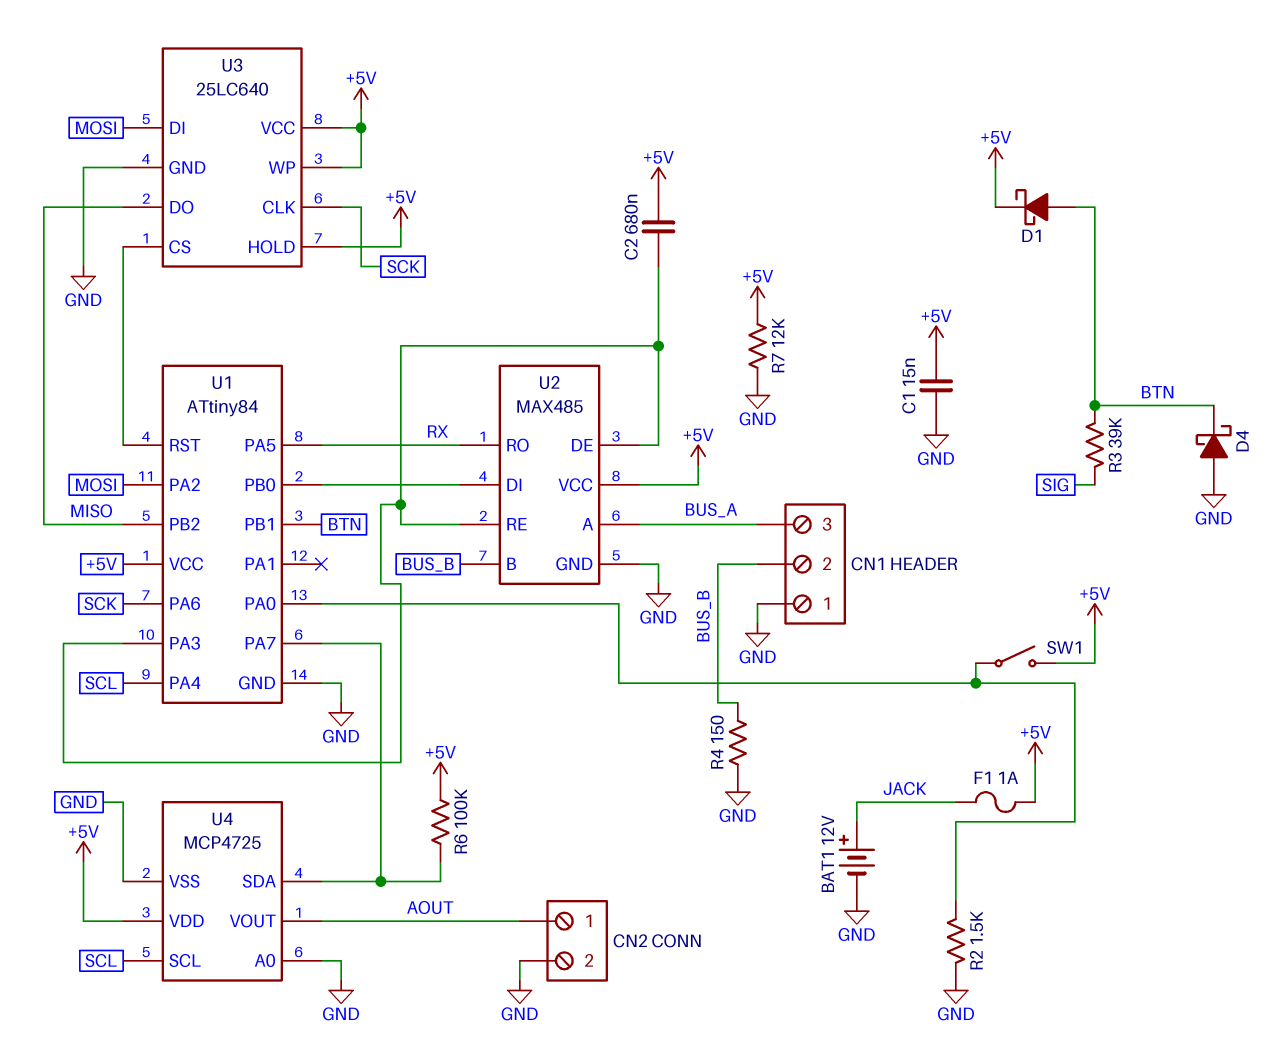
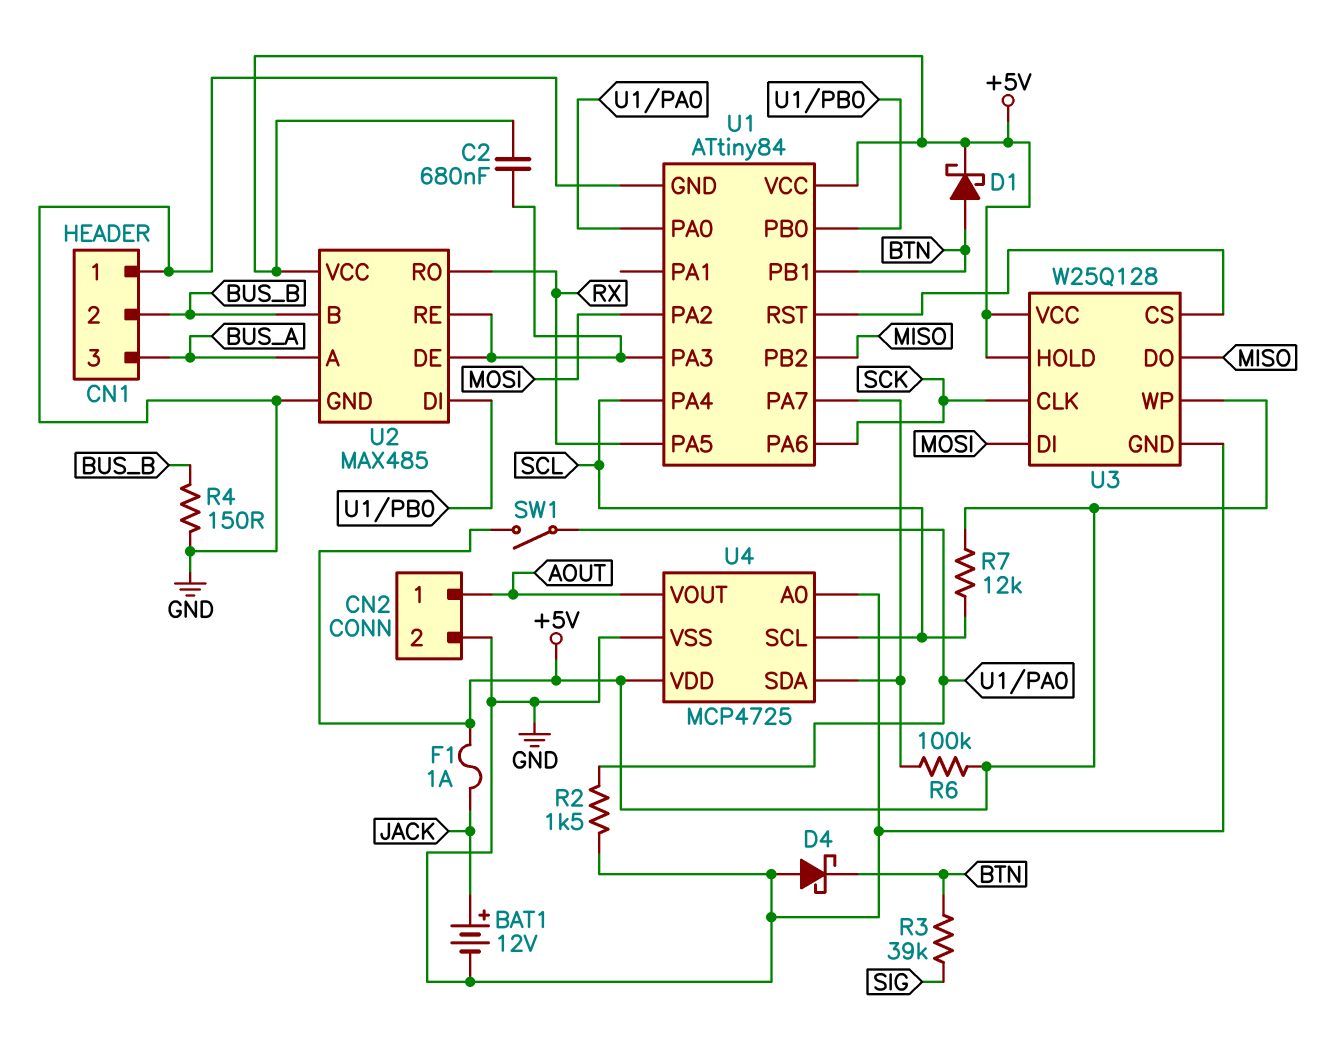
C1: 15nF (+5V, GND) -> none
R7: 12k (+5V, GND) -> 12k (+5V, SCL)
U3: 25LC640 -> W25Q128

